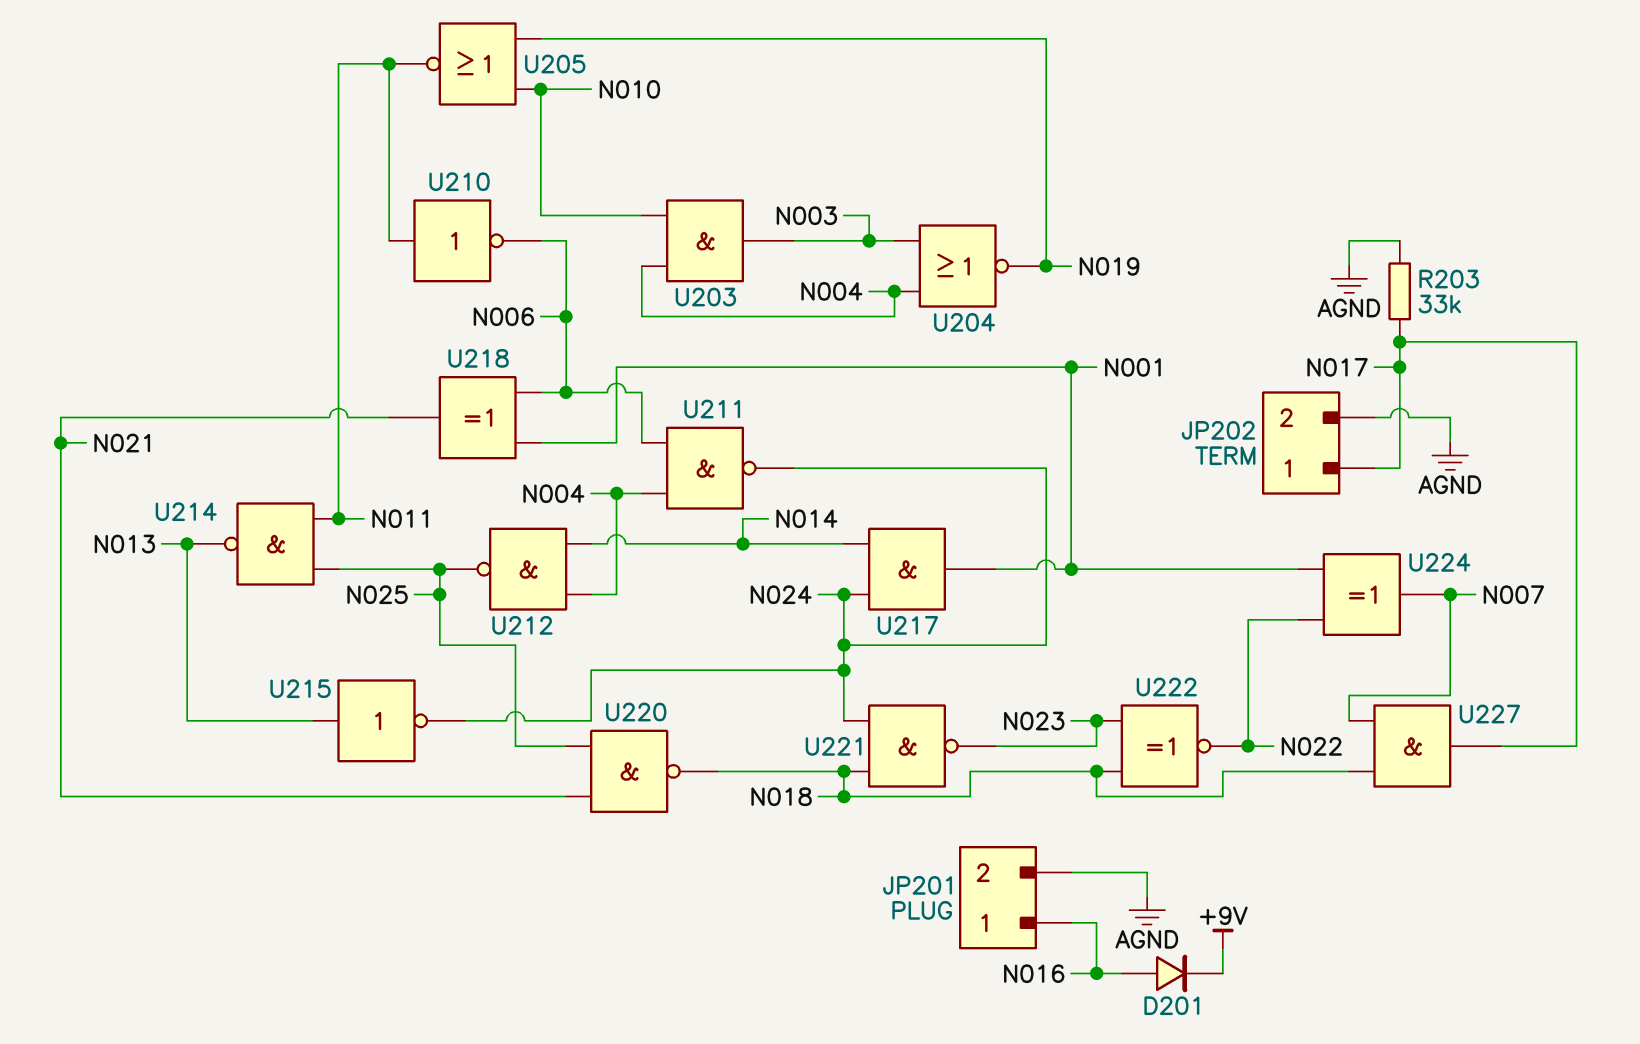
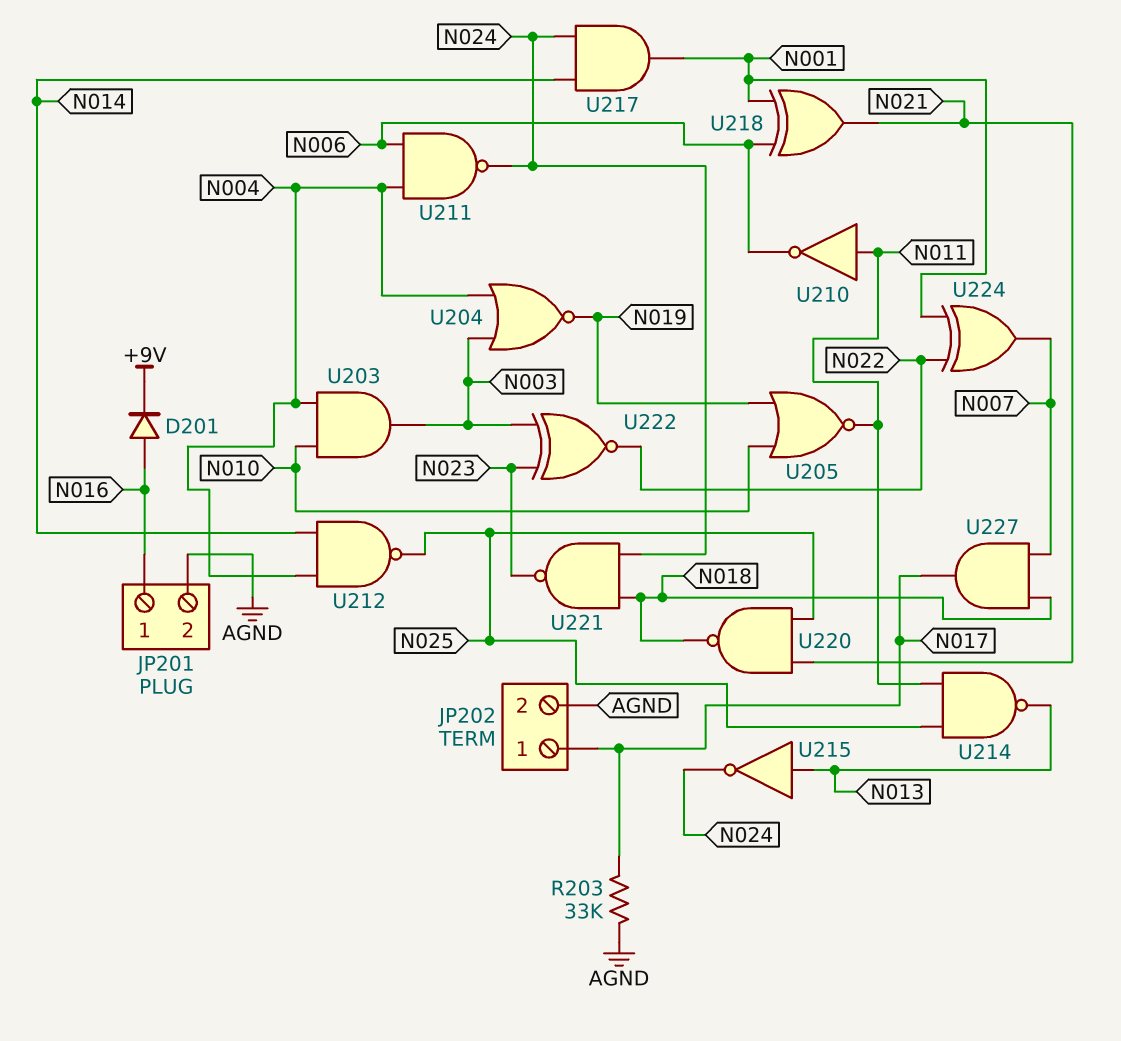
U222: XNOR (in N018, in N023, out N022) -> XNOR (in N003, in N023, out N022)

